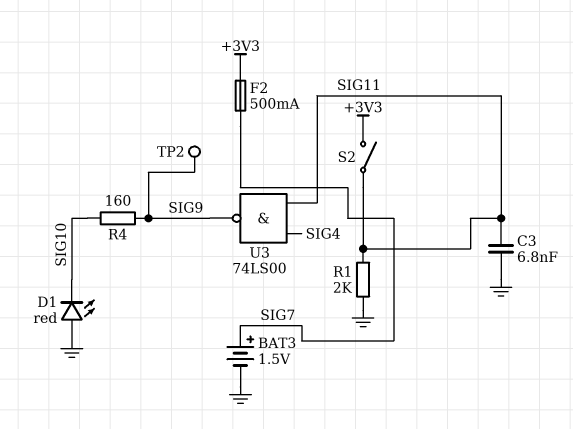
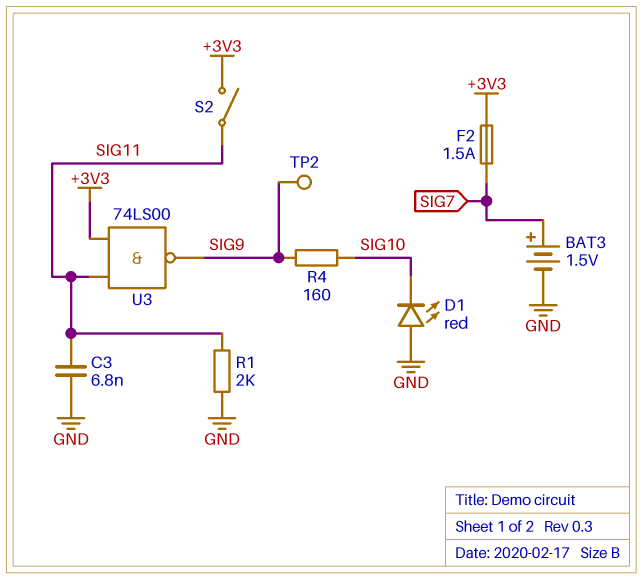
F2: 500mA (+3V3, SIG7) -> 1.5A (+3V3, SIG7)
U3: NAND 74LS00 (in SIG4, in SIG11, out SIG9) -> NAND 74LS00 (in +3V3, in SIG11, out SIG9)

